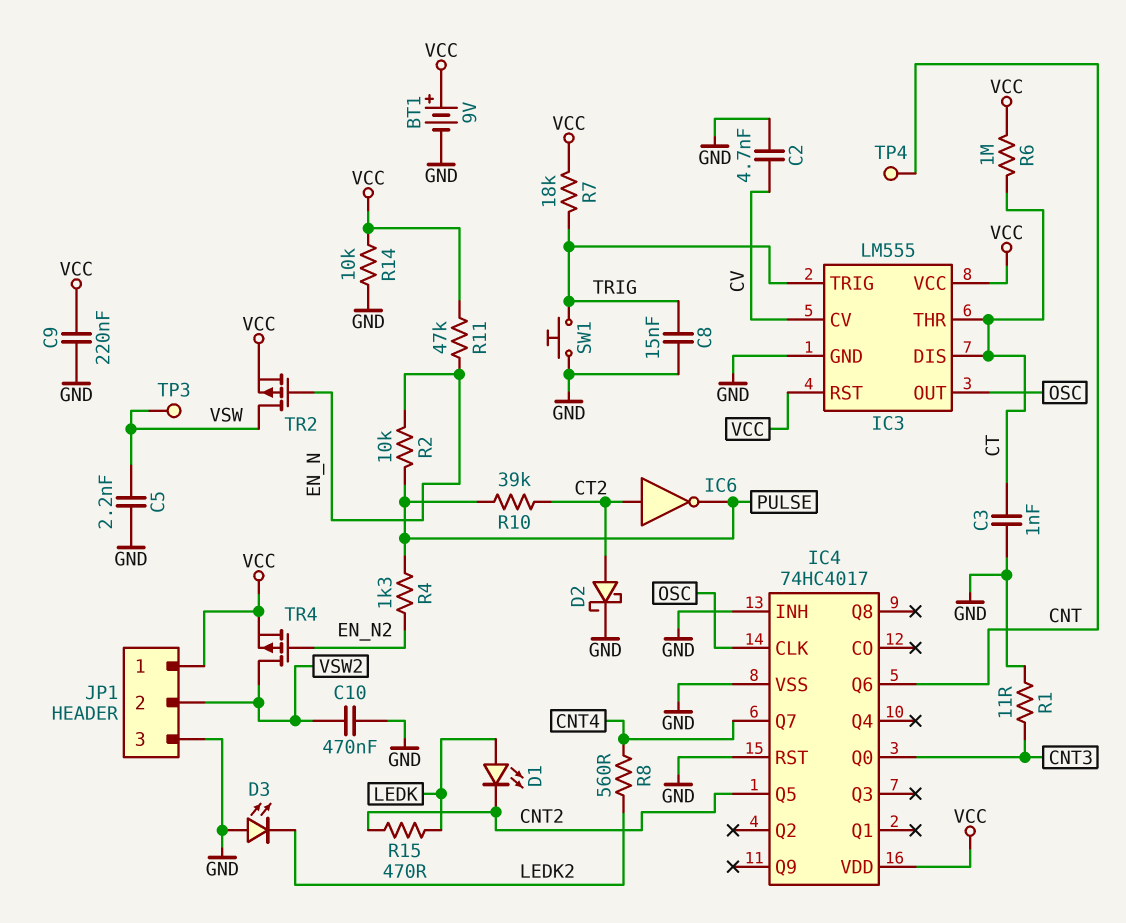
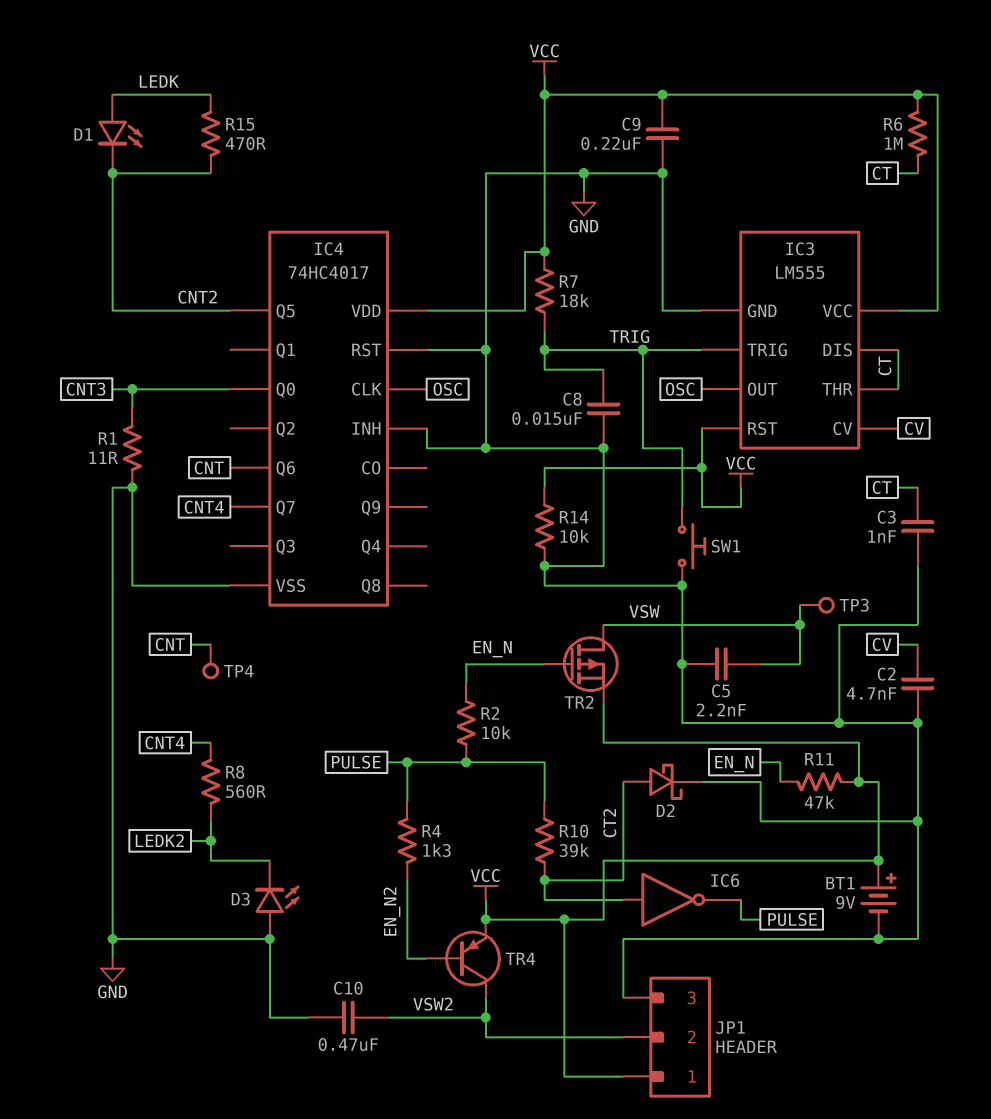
TR4: PMOS (G EN_N2, D VSW2, S VCC) -> PNP (B EN_N2, C VSW2, E VCC)

